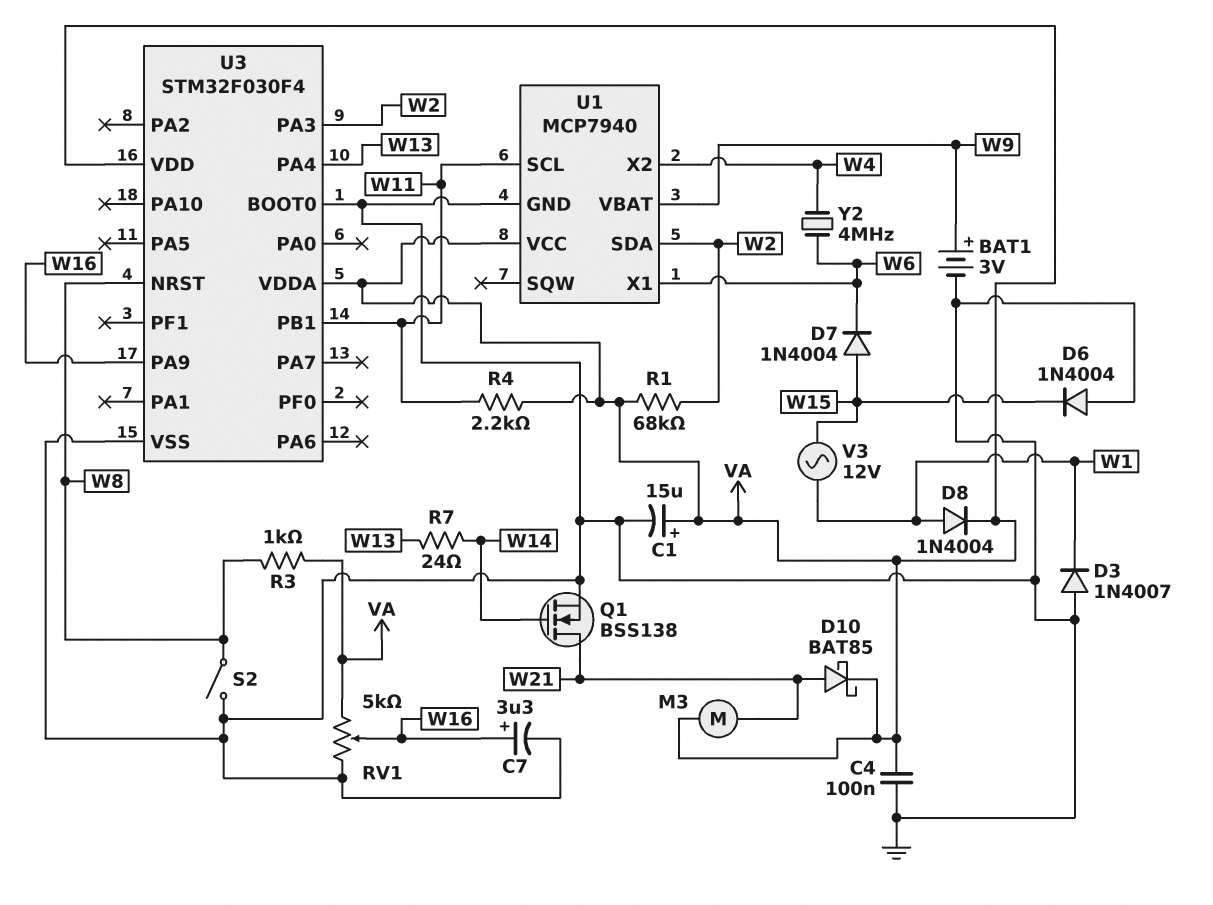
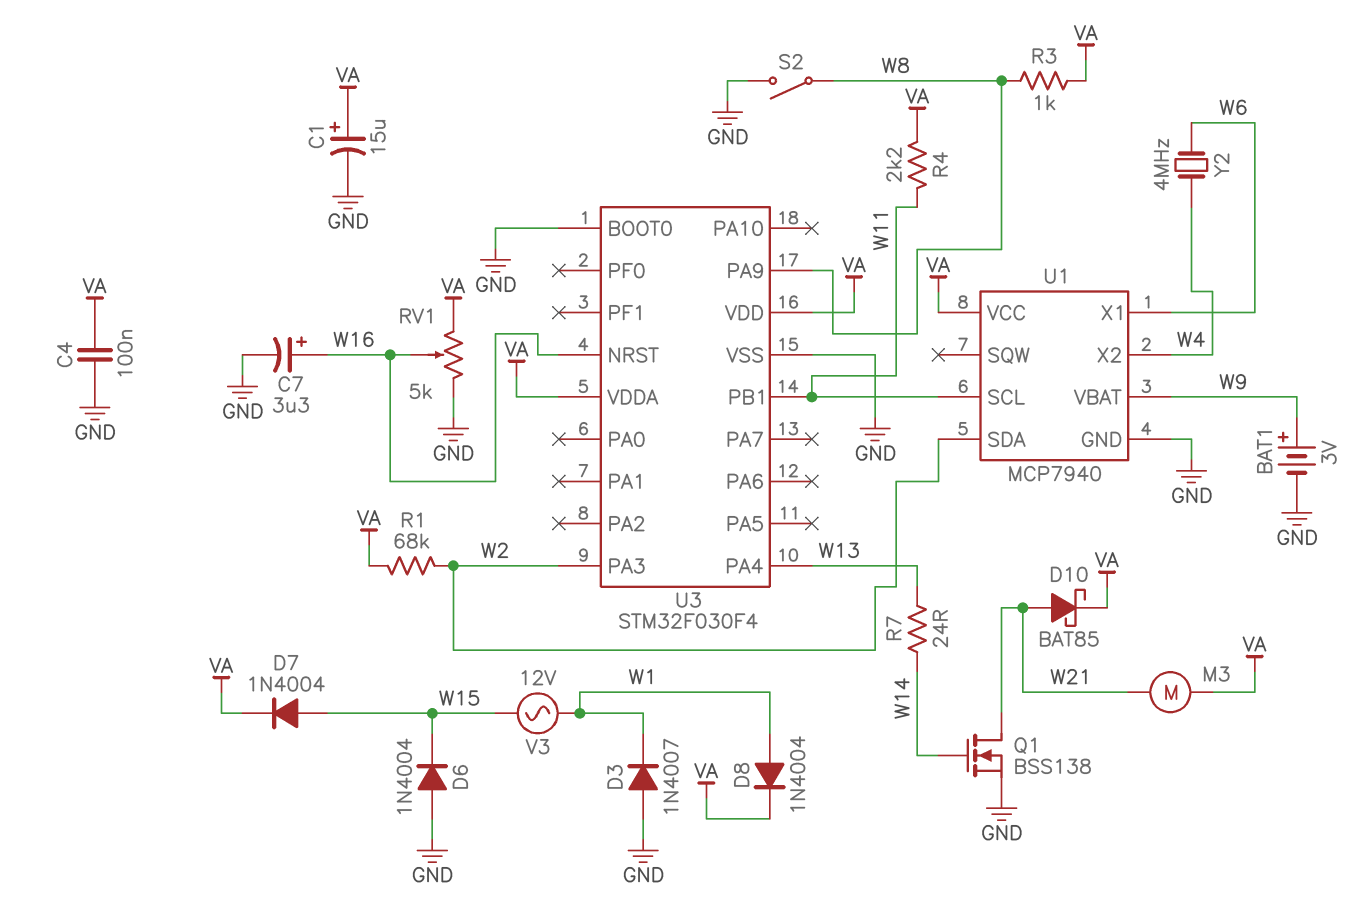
D7: diode 1N4004 (A W15, K W6) -> diode 1N4004 (A W15, K VA)
U3 pin NRST: W8 -> W16
U3 pin PA9: W16 -> W8

